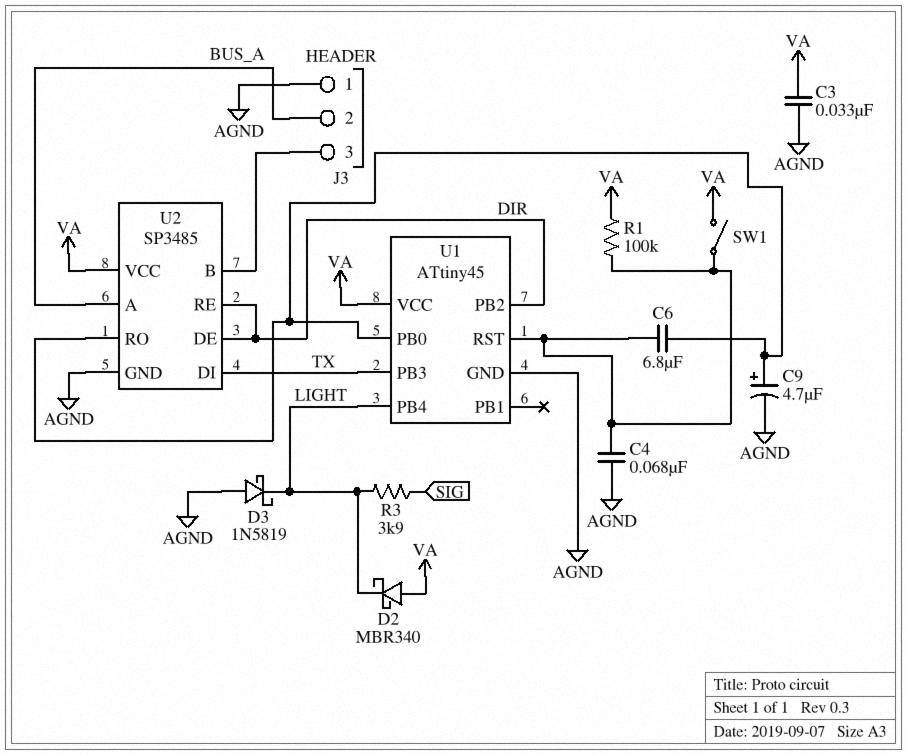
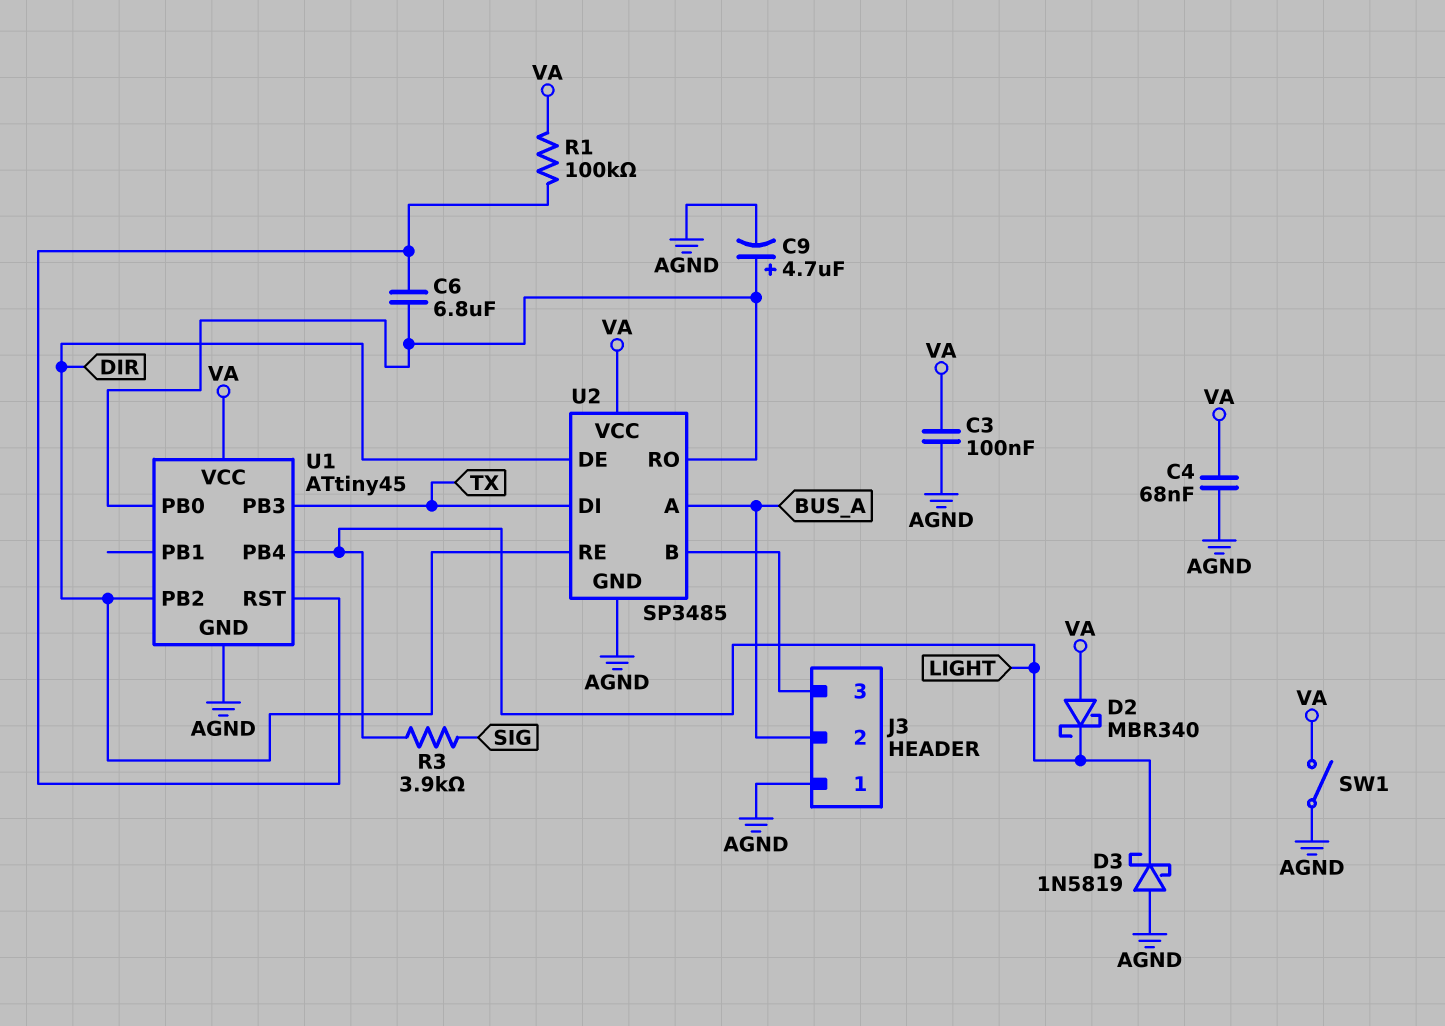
C3: 33nF (AGND, VA) -> 100nF (AGND, VA)
C4: 68nF (AGND, U1/RST) -> 68nF (AGND, VA)
SW1: switch (U1/RST, VA) -> switch (AGND, VA)

